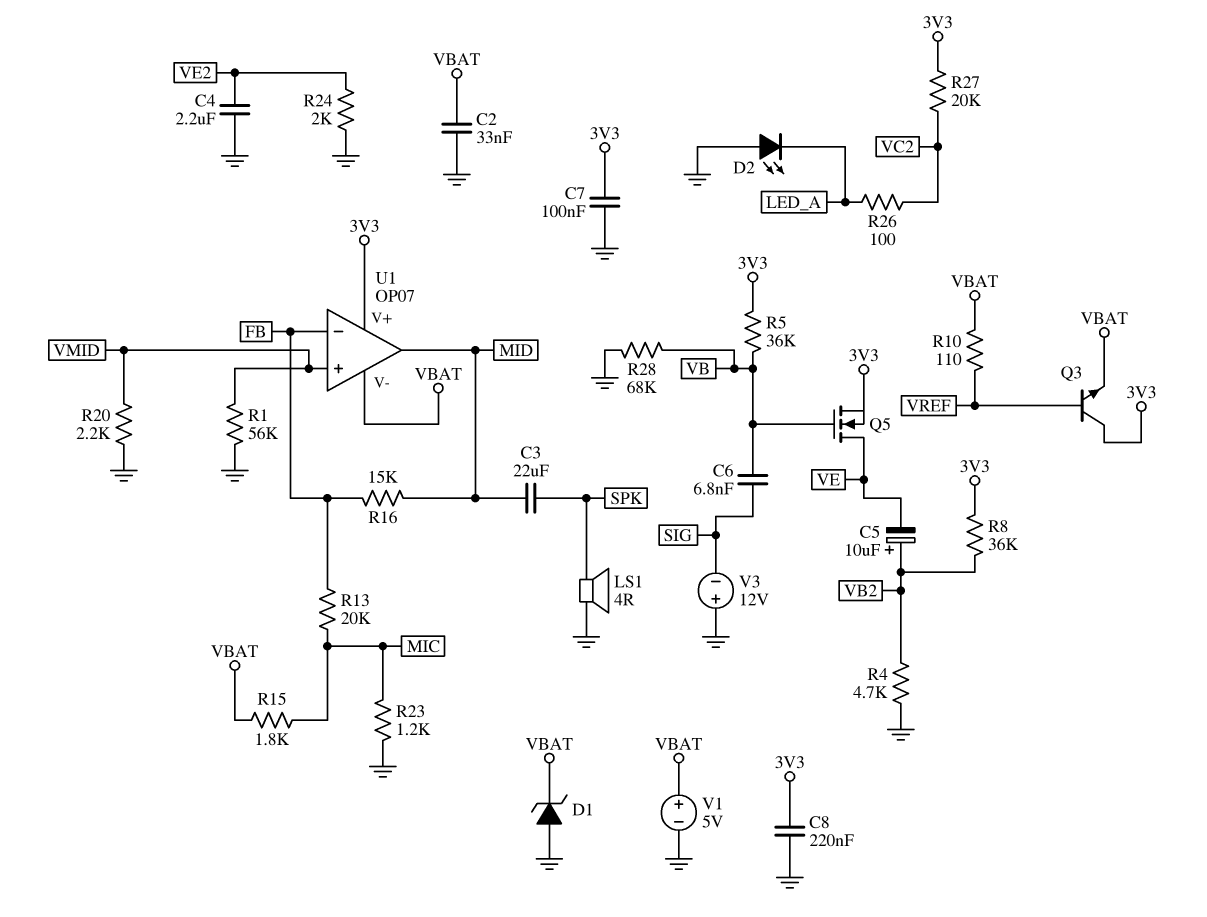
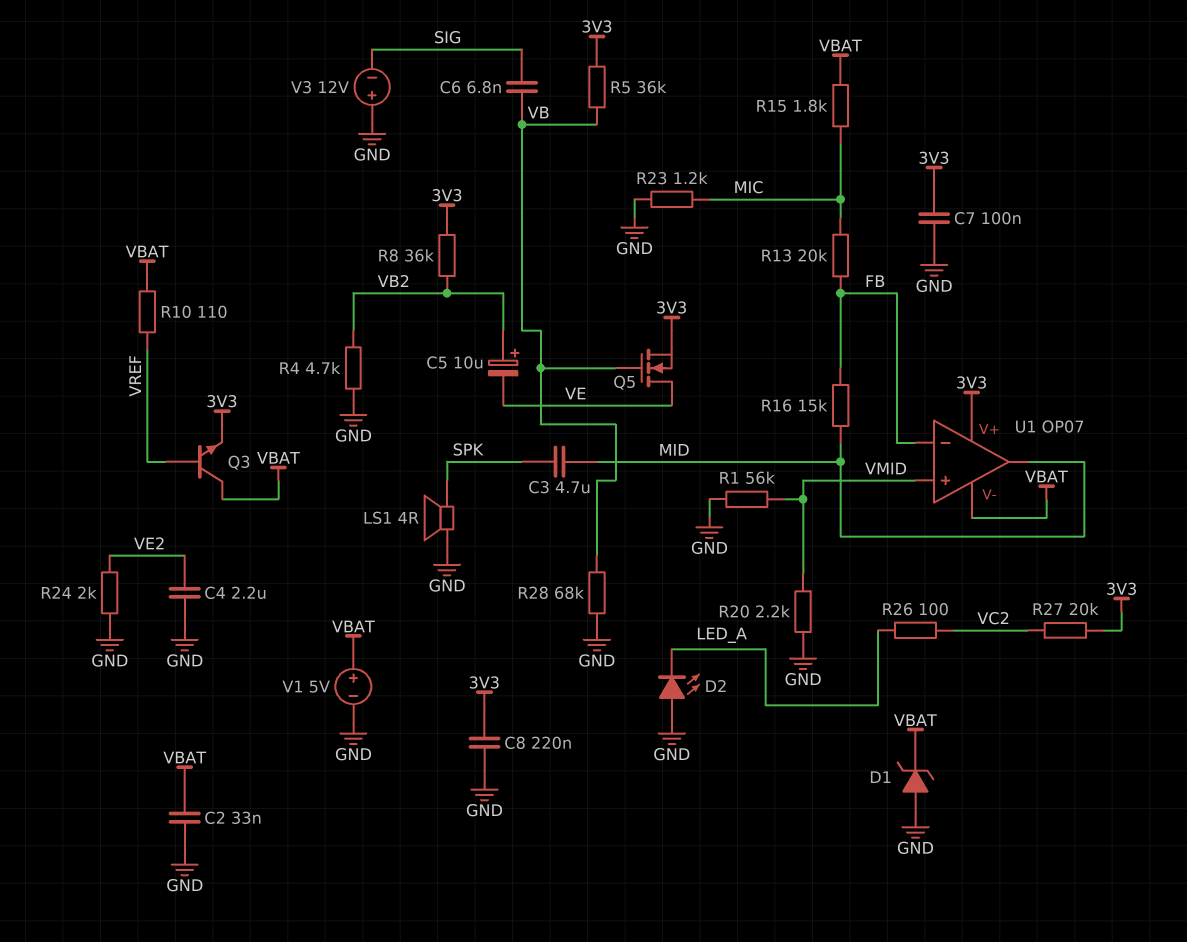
C3: 22uF (MID, SPK) -> 4.7uF (MID, SPK)
Q3: NPN (B VREF, C 3V3, E VBAT) -> NPN (B VREF, C VBAT, E 3V3)

